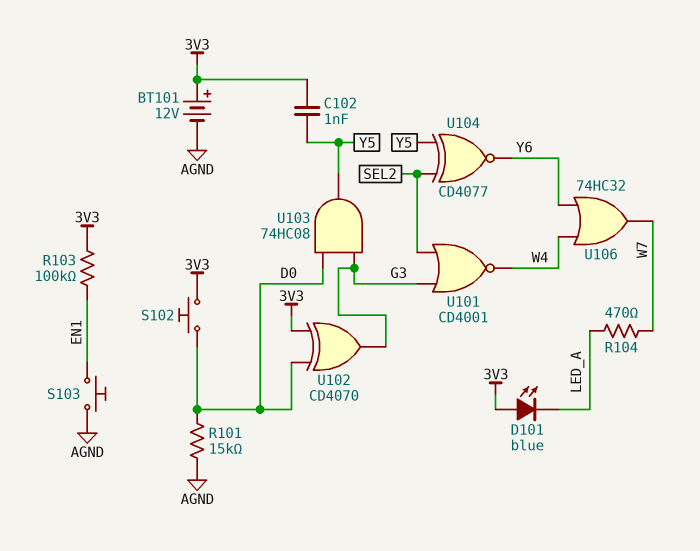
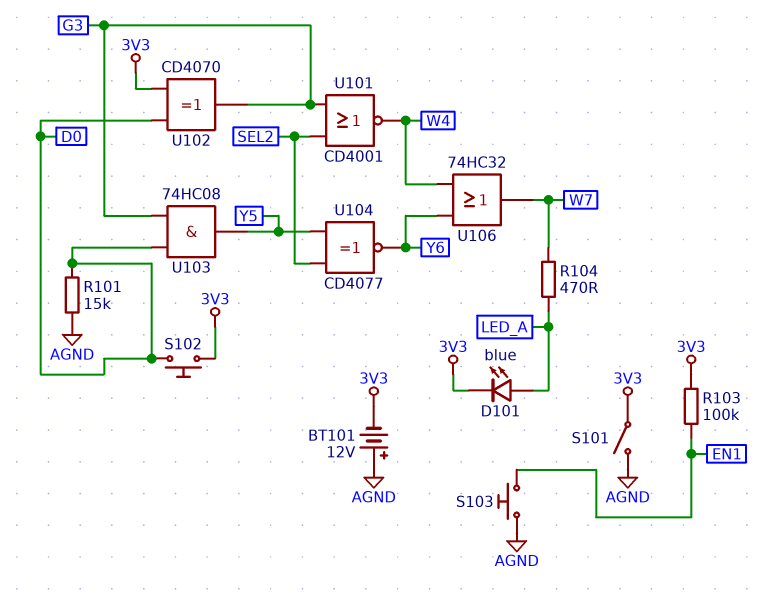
BT101: 12V (plus 3V3, minus AGND) -> 12V (plus AGND, minus 3V3)
C102: 1nF (3V3, Y5) -> none
D101: LED blue (A 3V3, K LED_A) -> LED blue (A LED_A, K 3V3)
S101: none -> switch (3V3, AGND)

